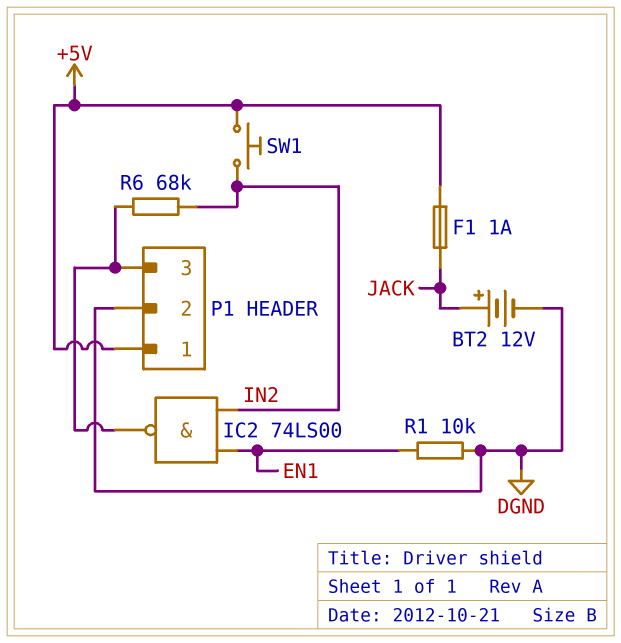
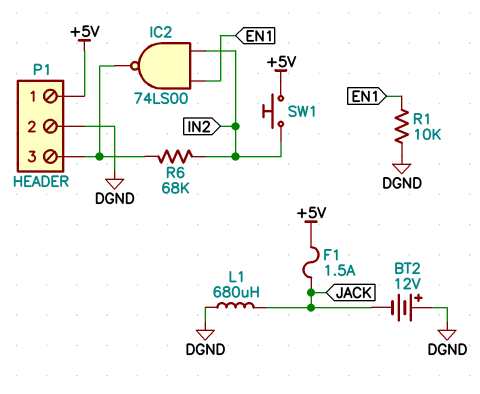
BT2: 12V (plus JACK, minus DGND) -> 12V (plus DGND, minus JACK)
F1: 1A (+5V, JACK) -> 1.5A (+5V, JACK)
L1: none -> 680uH (DGND, JACK)

